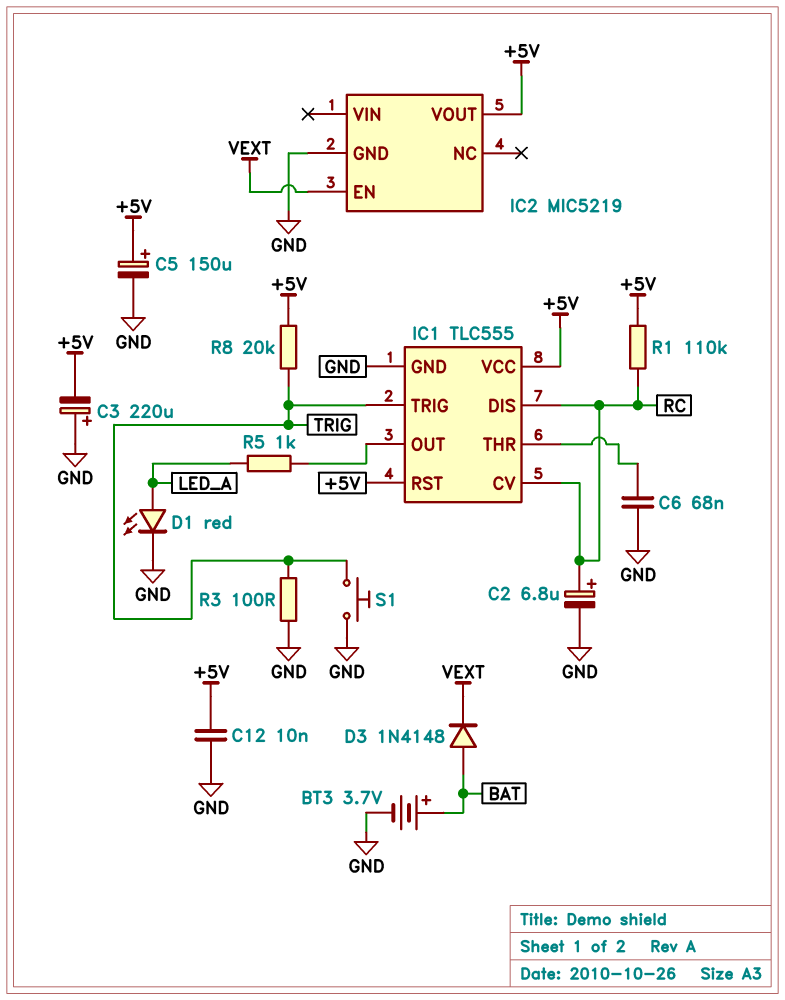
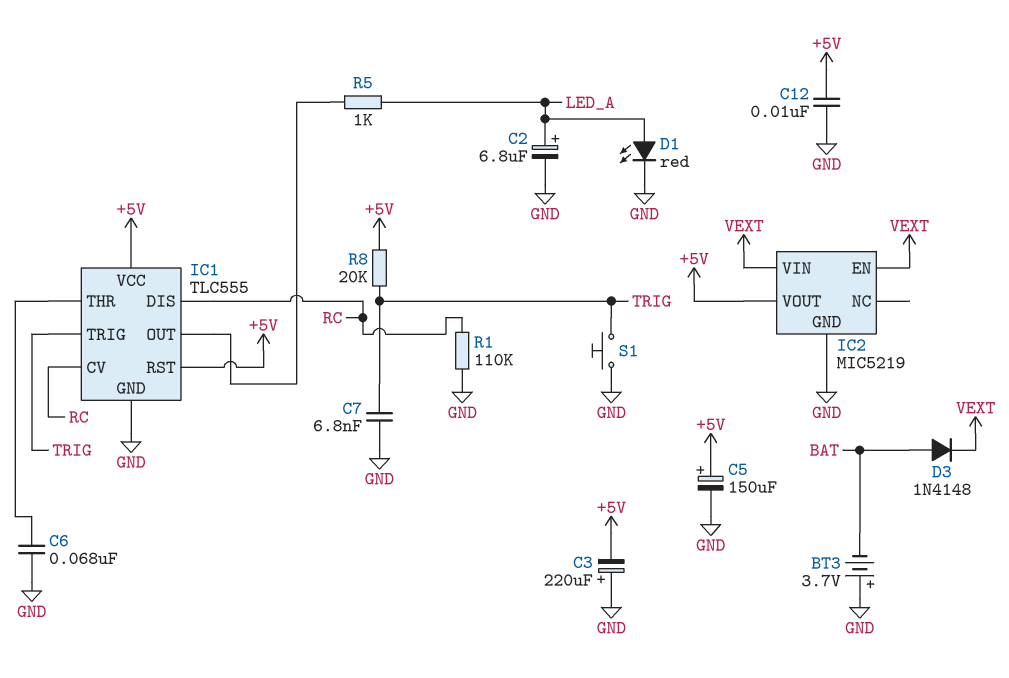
BT3: 3.7V (plus BAT, minus GND) -> 3.7V (plus GND, minus BAT)
C2: 6.8uF (plus RC, minus GND) -> 6.8uF (plus LED_A, minus GND)
C7: none -> 6.8nF (GND, TRIG)
IC2 pin VIN: none -> VEXT
R1: 110k (+5V, RC) -> 110k (GND, RC)
R3: 100 (GND, TRIG) -> none

